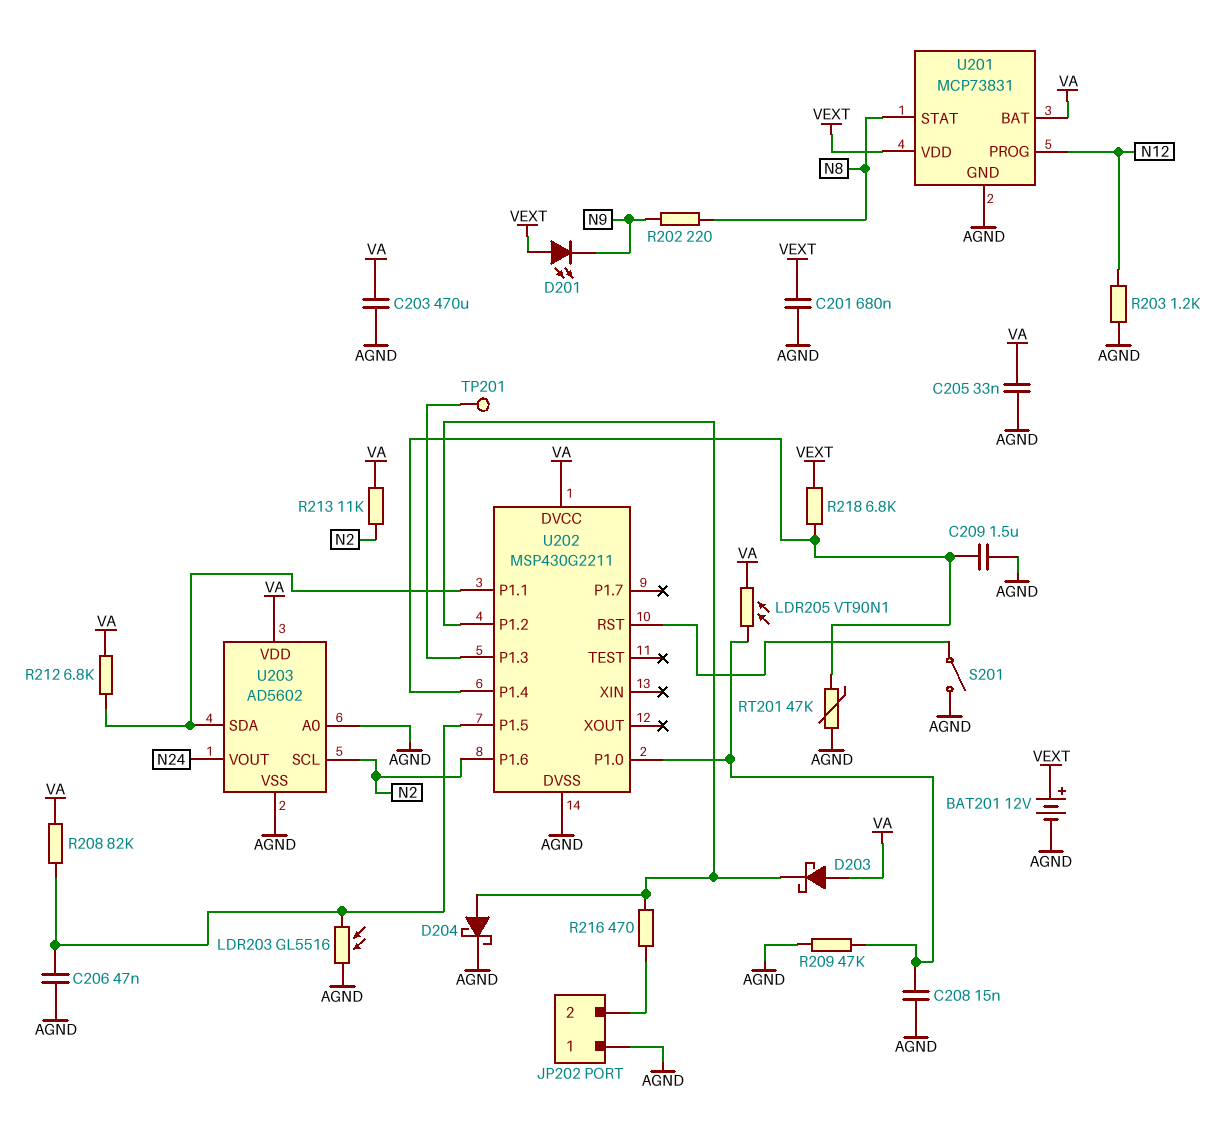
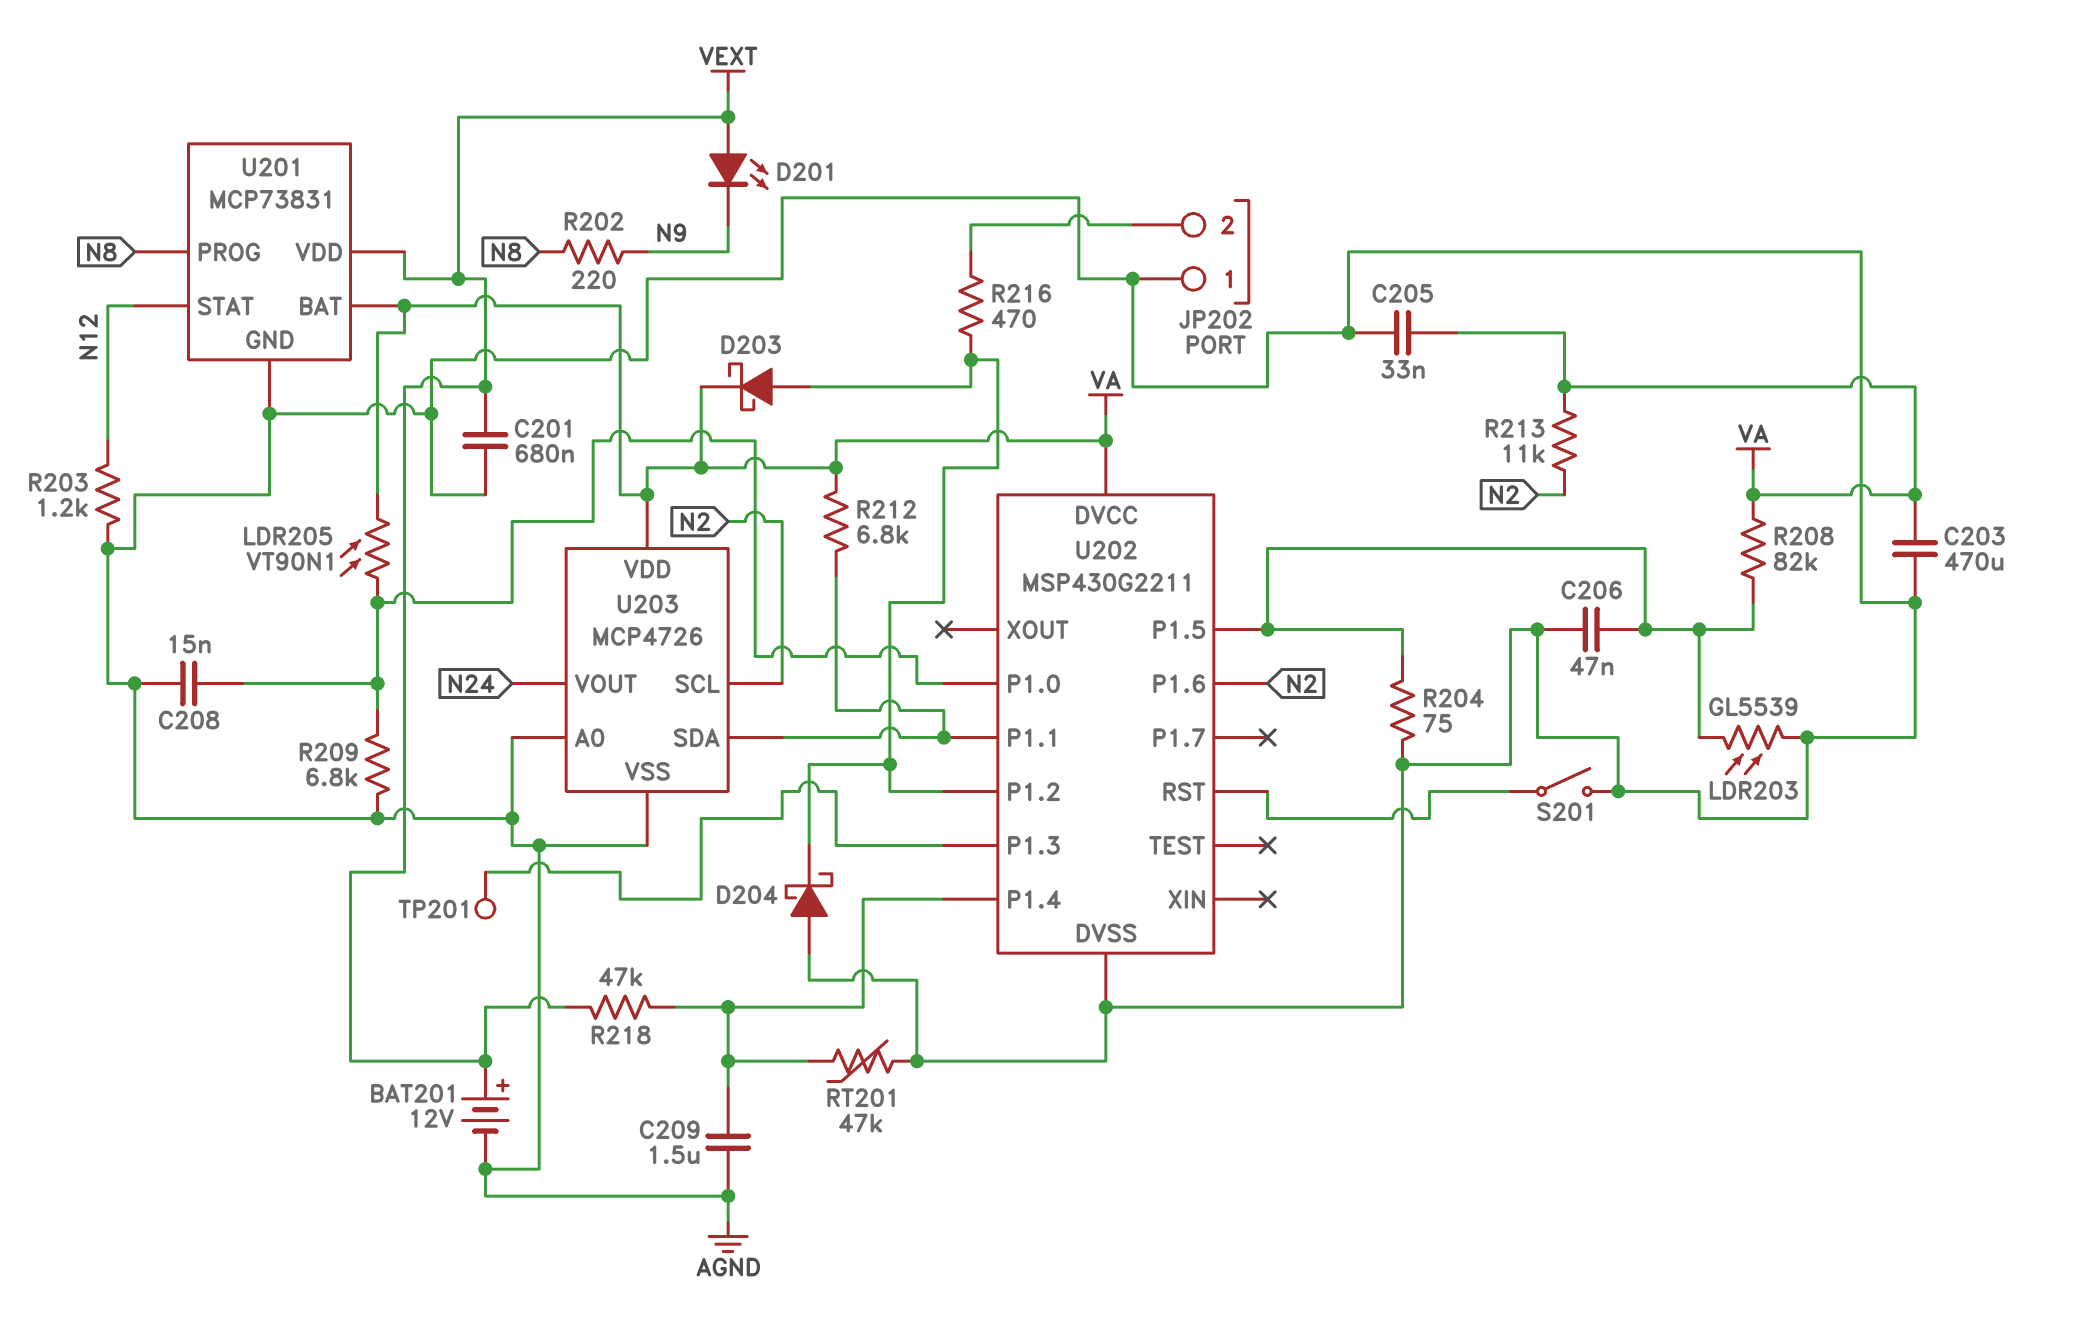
D203: schottky (A VA, K U202/P1.2) -> schottky (A U202/P1.2, K VA)
D204: schottky (A U202/P1.2, K AGND) -> schottky (A AGND, K U202/P1.2)
LDR203: GL5516 (AGND, U202/P1.5) -> GL5539 (AGND, U202/P1.5)
R204: none -> 75 (AGND, U202/P1.5)
R209: 47k (AGND, U202/P1.0) -> 6.8k (AGND, U202/P1.0)
R218: 6.8k (U202/P1.4, VEXT) -> 47k (U202/P1.4, VEXT)
U201 pin PROG: N12 -> N8
U201 pin STAT: N8 -> N12
U203: AD5602 -> MCP4726

